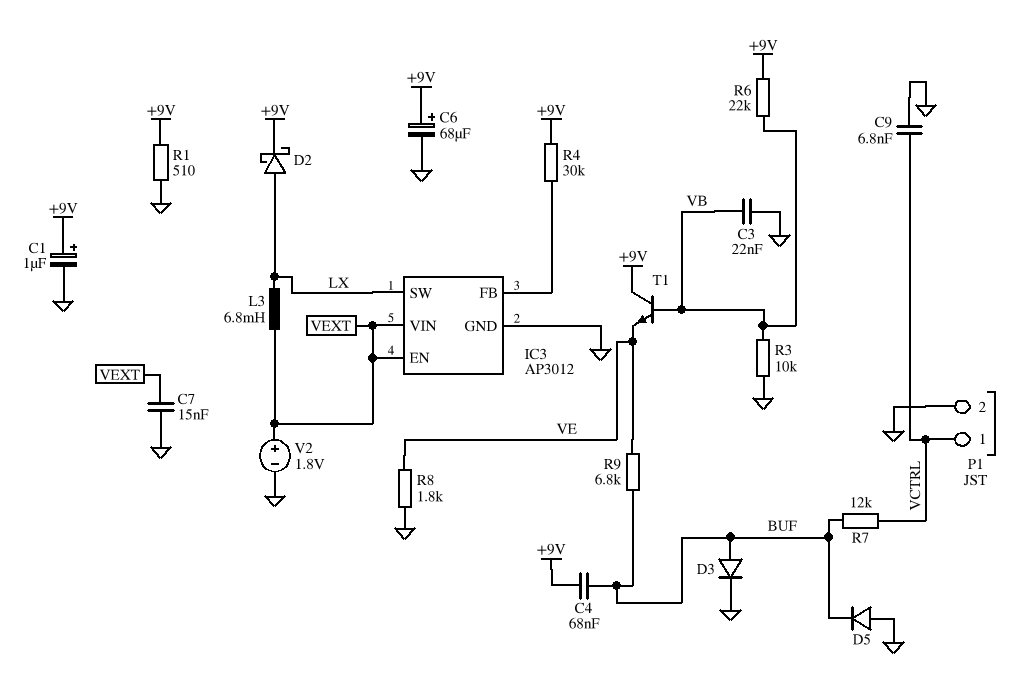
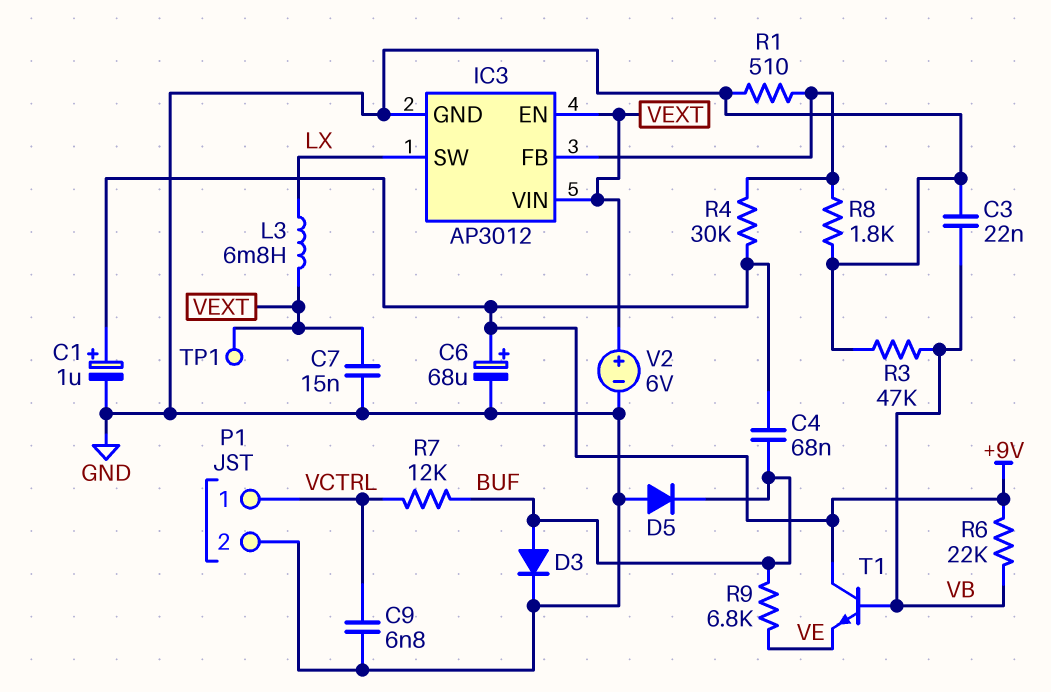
D2: schottky (A LX, K +9V) -> none
R1: 510 (+9V, GND) -> 510 (GND, IC3/FB)
R3: 10k (GND, VB) -> 47k (GND, VB)
R8: 1.8k (GND, VE) -> 1.8k (GND, IC3/FB)
TP1: none -> test point (VEXT)
V2: 1.8V (plus VEXT, minus GND) -> 6V (plus VEXT, minus GND)

